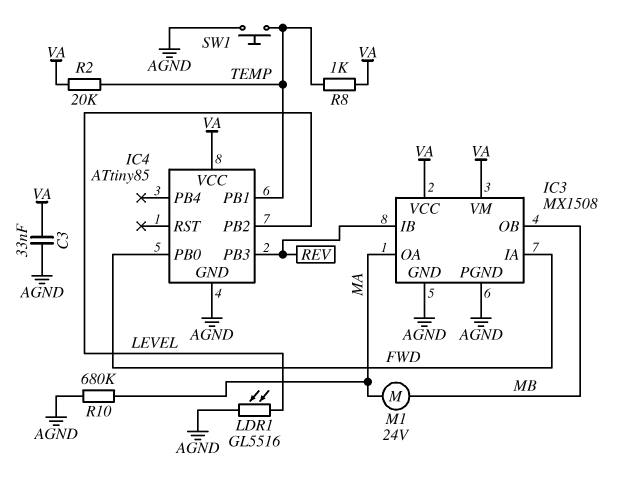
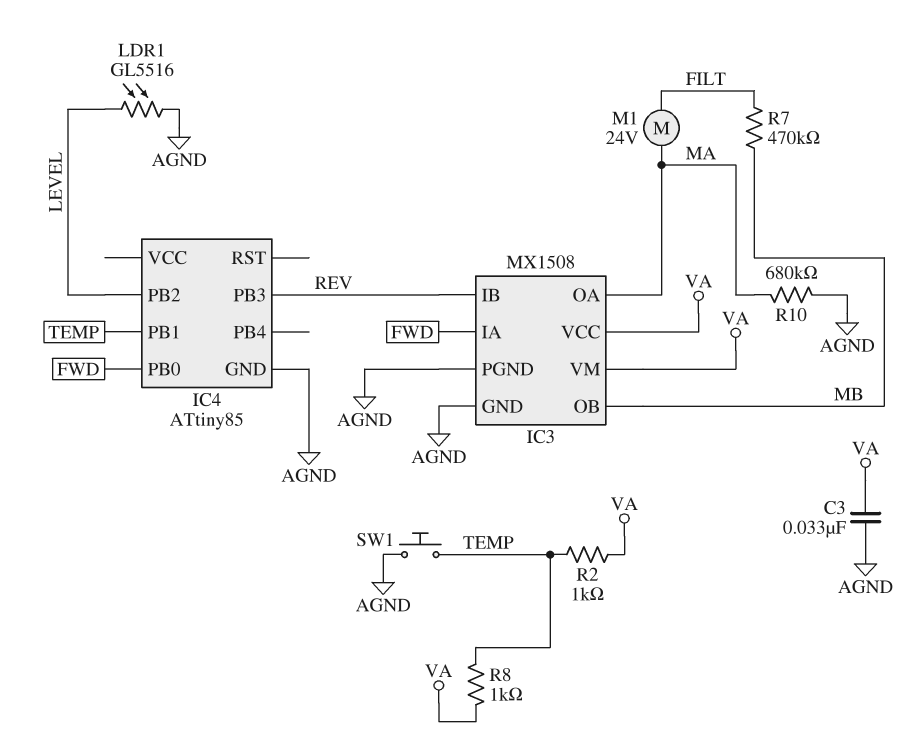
IC4 pin VCC: VA -> none
M1: motor 24V (MA, MB) -> motor 24V (FILT, MA)
R2: 20k (TEMP, VA) -> 1k (TEMP, VA)
R7: none -> 470k (FILT, MB)

